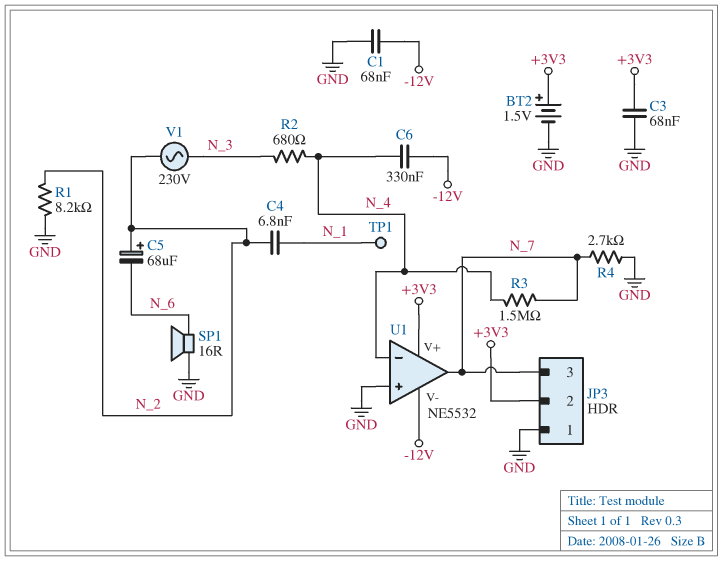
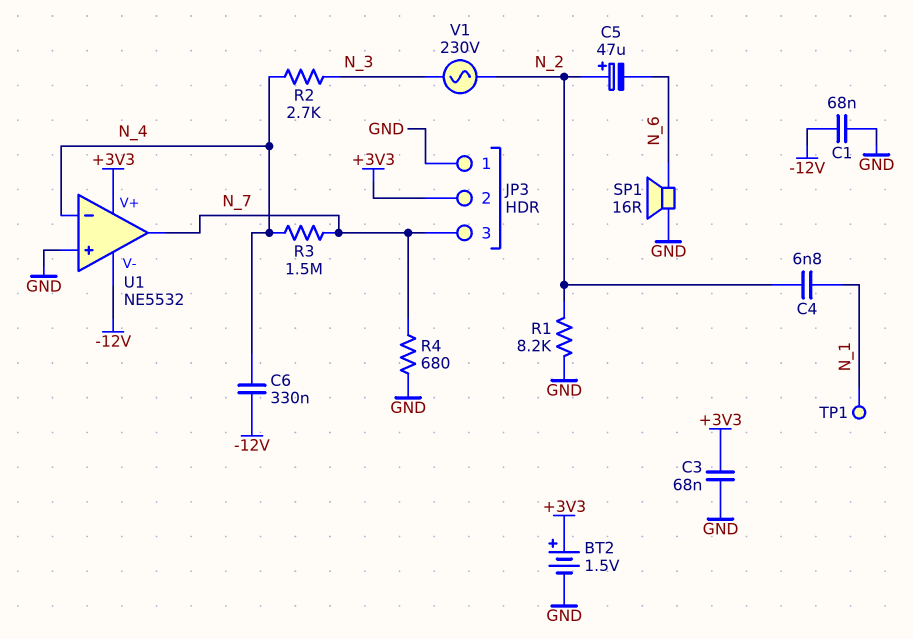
C5: 68uF (plus N_2, minus N_6) -> 47uF (plus N_2, minus N_6)
R2: 680 (N_3, N_4) -> 2.7k (N_3, N_4)
R4: 2.7k (GND, N_7) -> 680 (GND, N_7)

